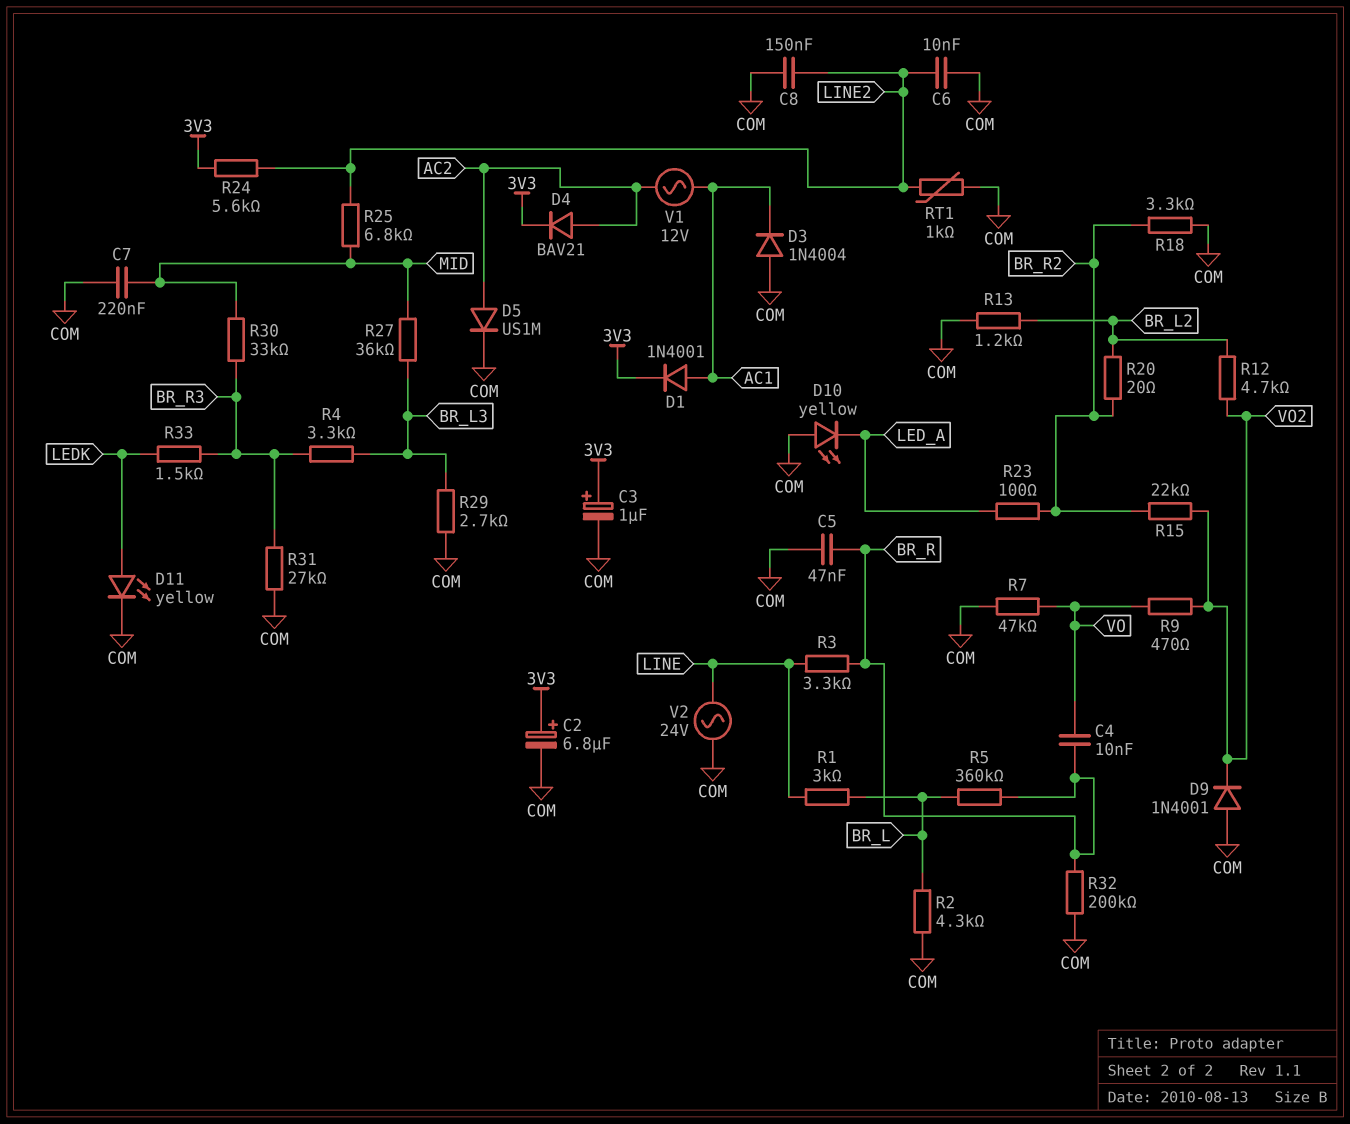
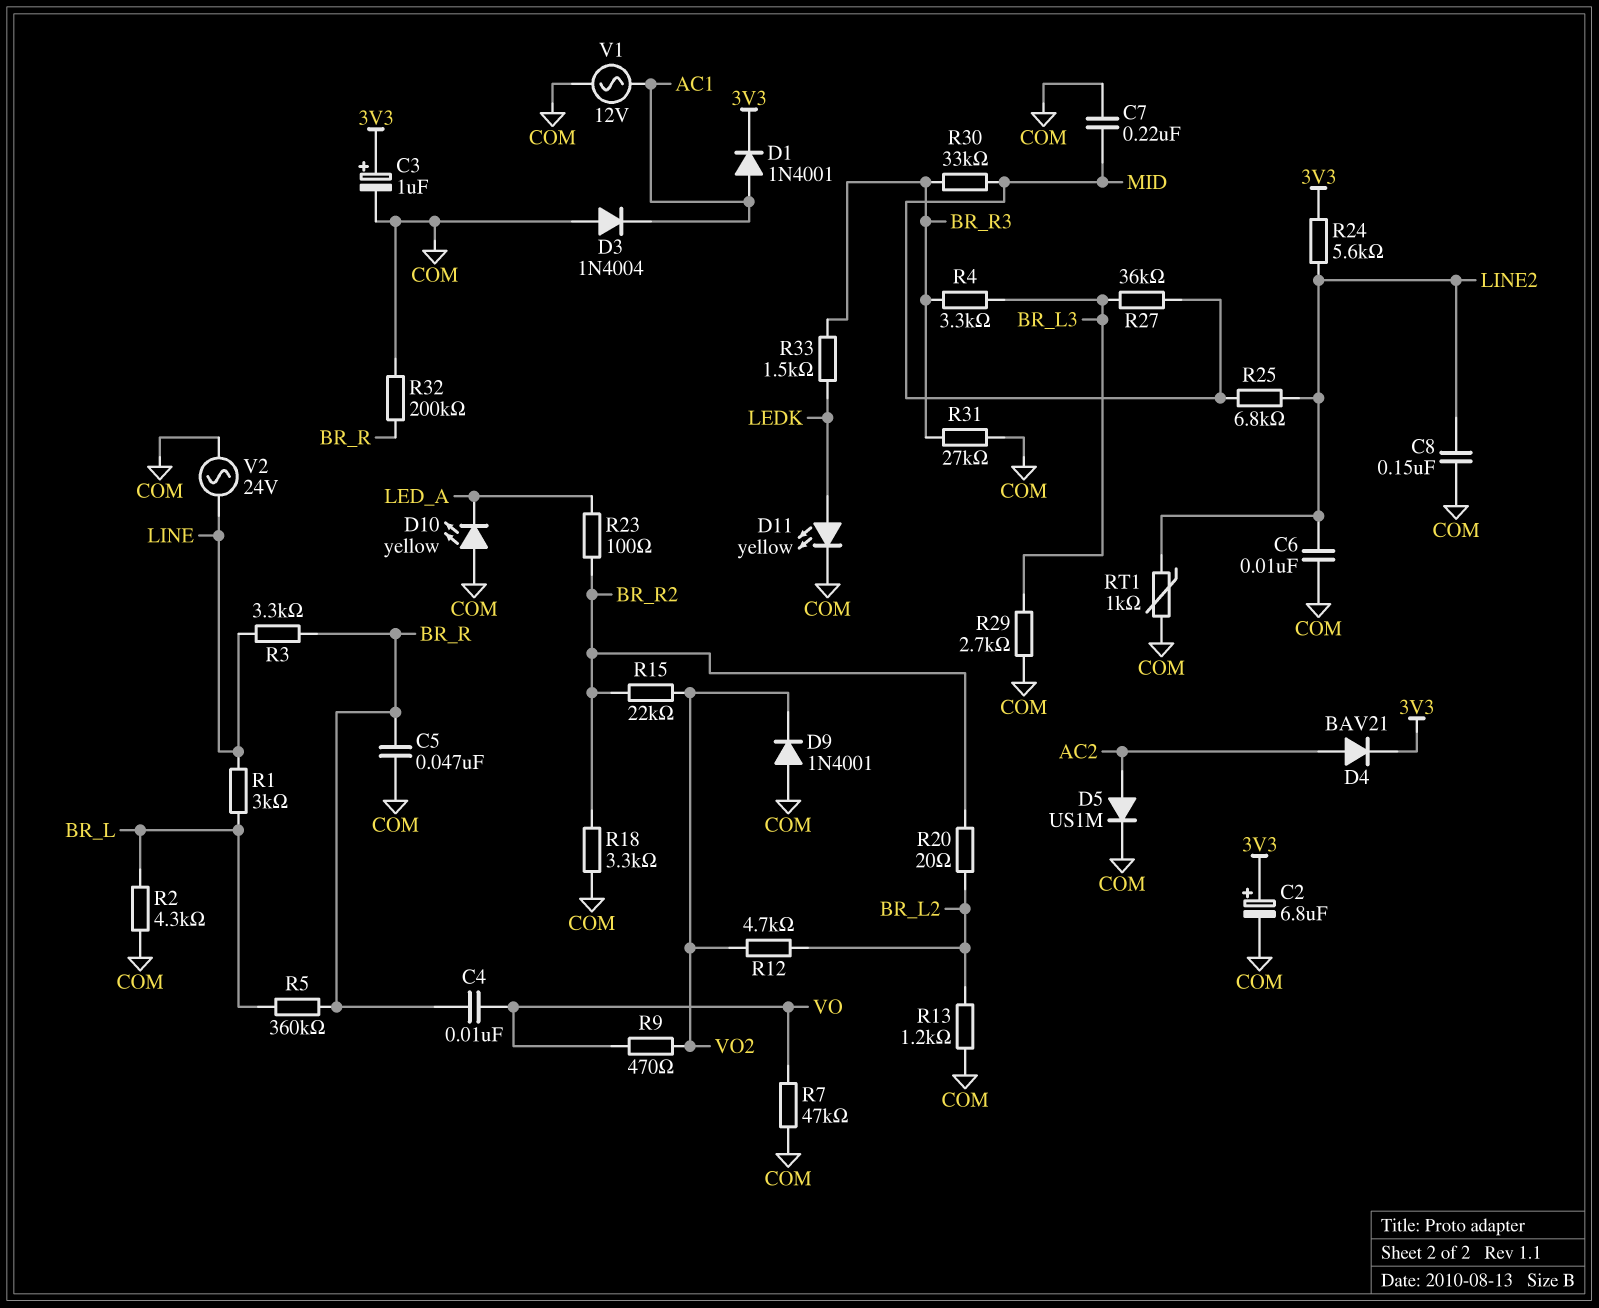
V1: AC 12V (AC1, AC2) -> AC 12V (AC1, COM)

